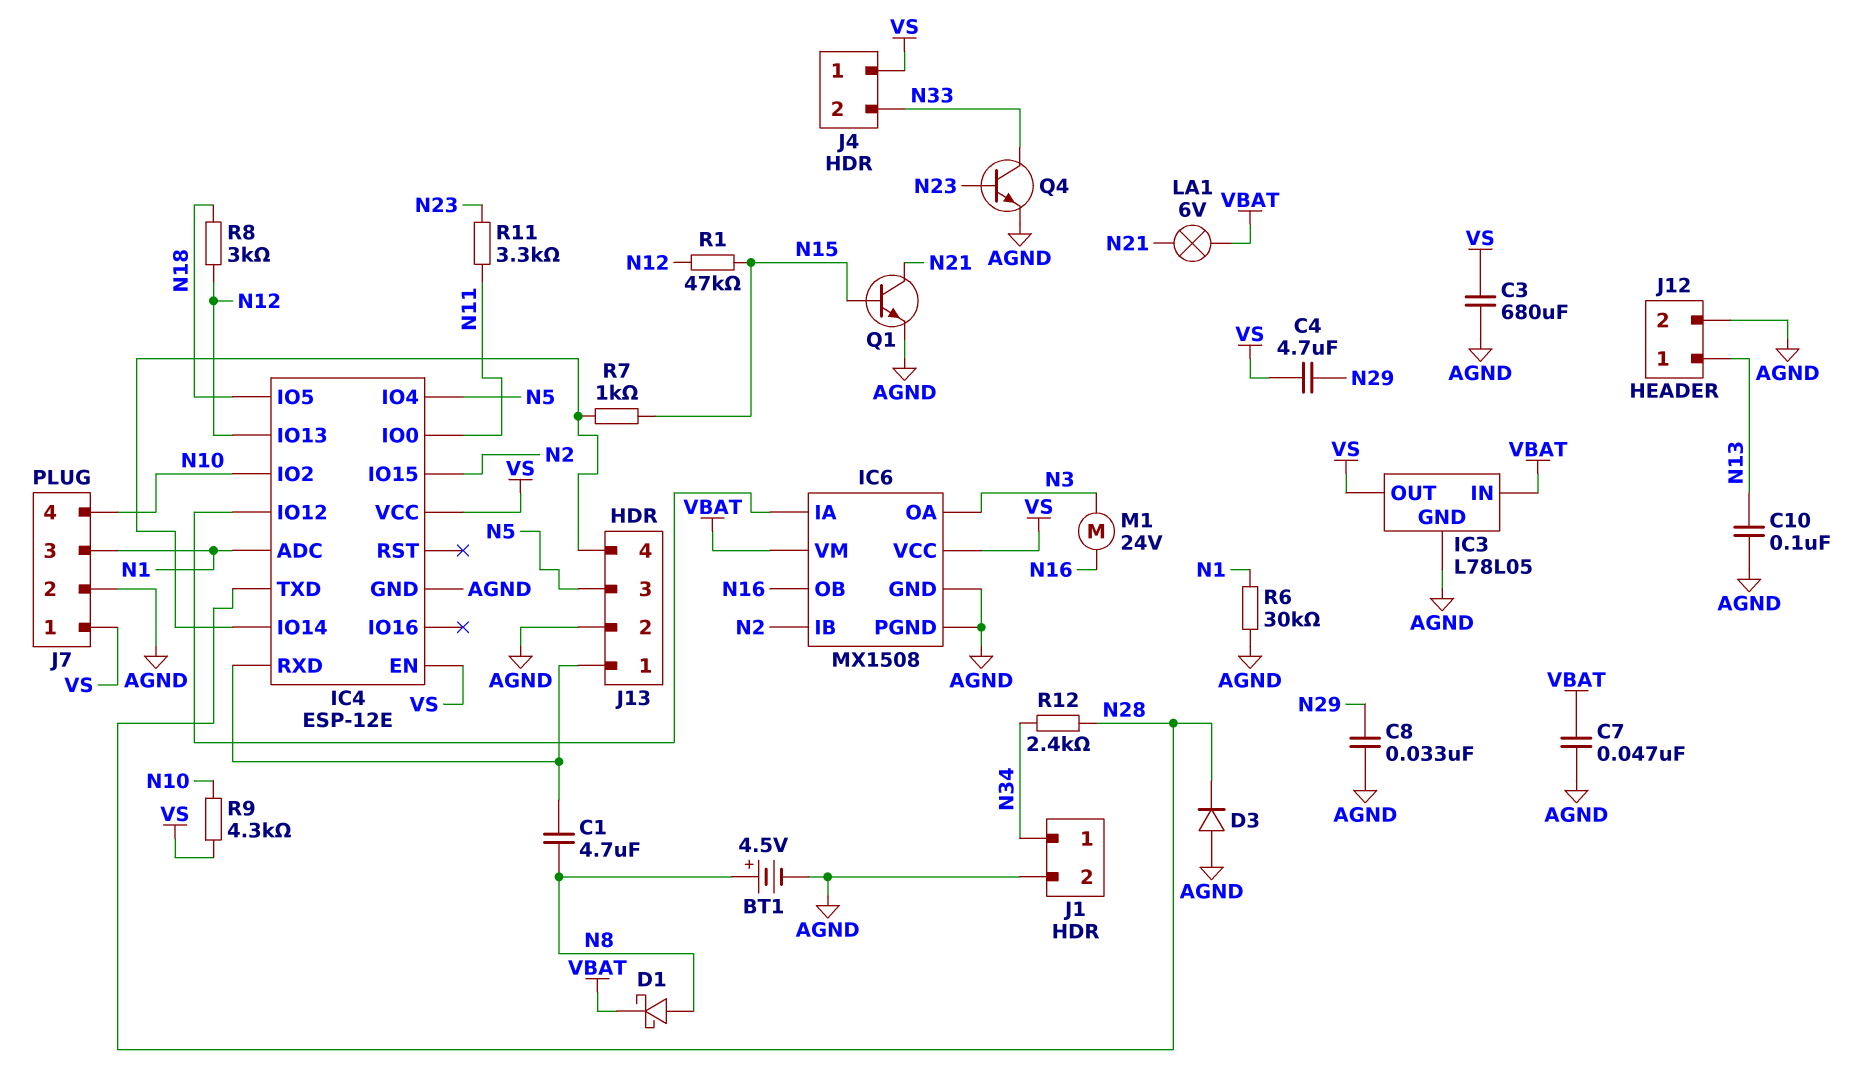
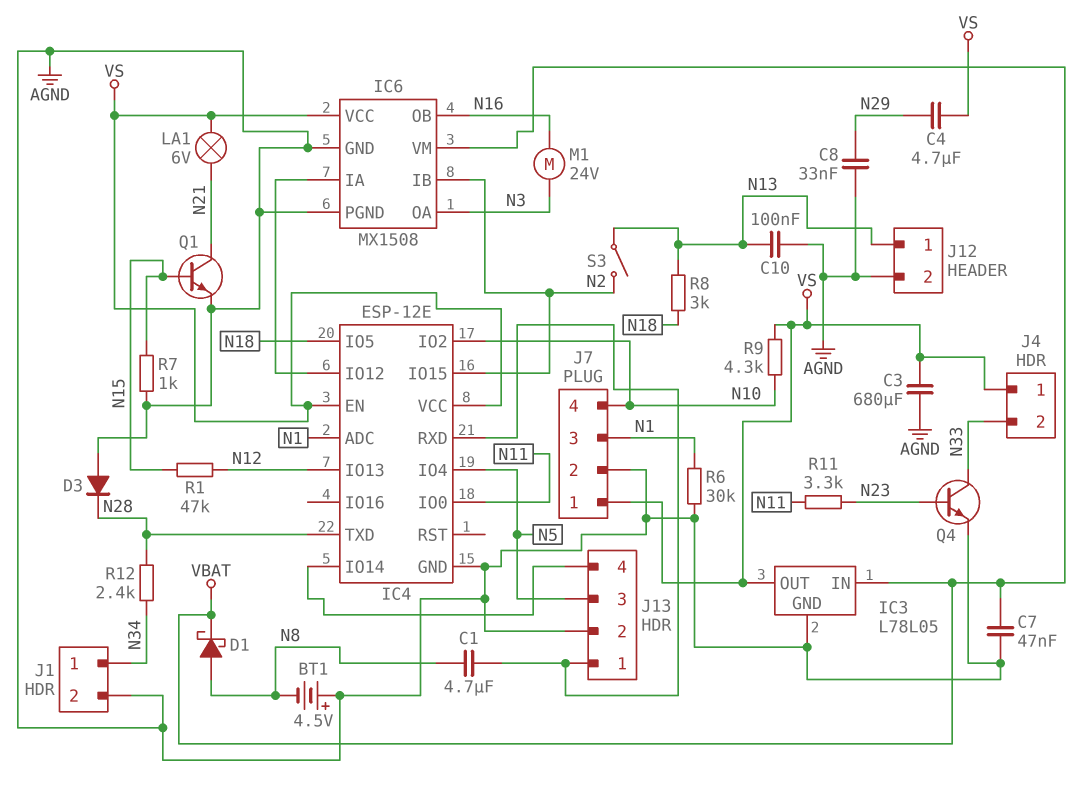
BT1: 4.5V (plus N8, minus AGND) -> 4.5V (plus AGND, minus N8)
LA1: lamp 6V (N21, VBAT) -> lamp 6V (N21, VS)
R7: 1k (IC4/IO14, N15) -> 1k (AGND, N15)
R8: 3k (N12, N18) -> 3k (N13, N18)
S3: none -> switch (N2, N13)

